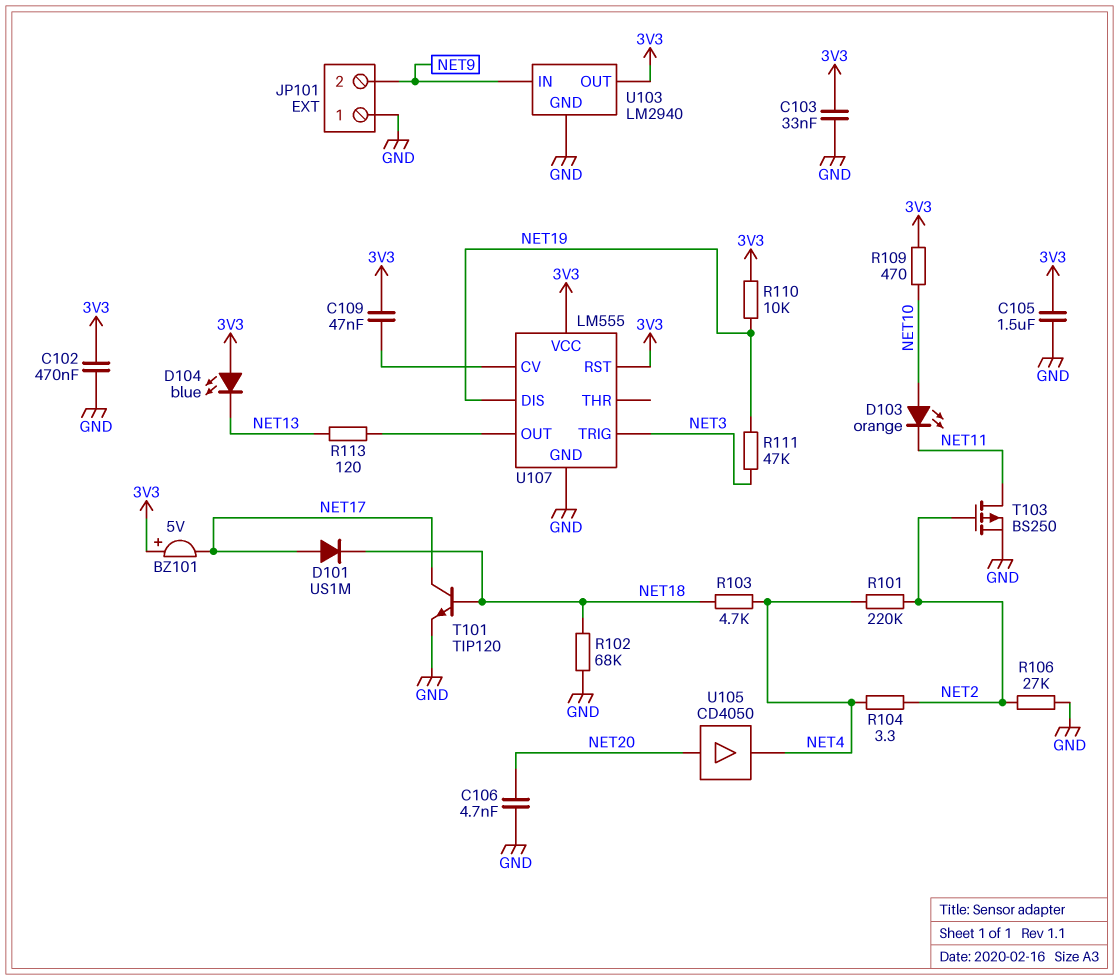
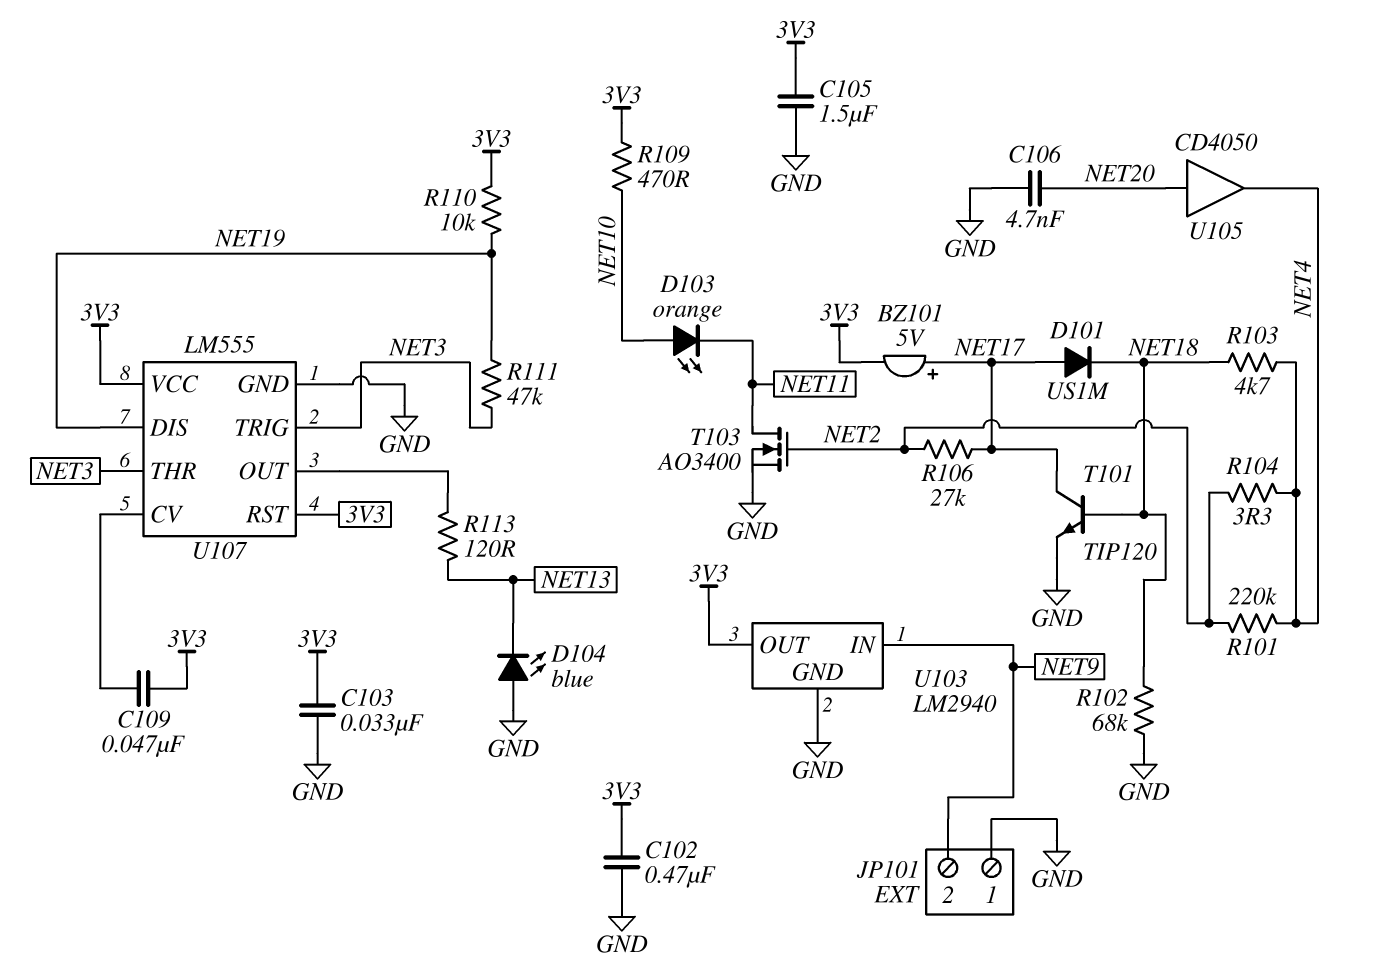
BZ101: buzzer 5V (plus 3V3, minus NET17) -> buzzer 5V (plus NET17, minus 3V3)
D104: LED blue (A 3V3, K NET13) -> LED blue (A GND, K NET13)
R106: 27k (GND, NET2) -> 27k (NET2, NET17)
T103: PMOS BS250 (G NET2, D NET11, S GND) -> NMOS AO3400 (G NET2, D NET11, S GND)
U107 pin THR: none -> NET3

